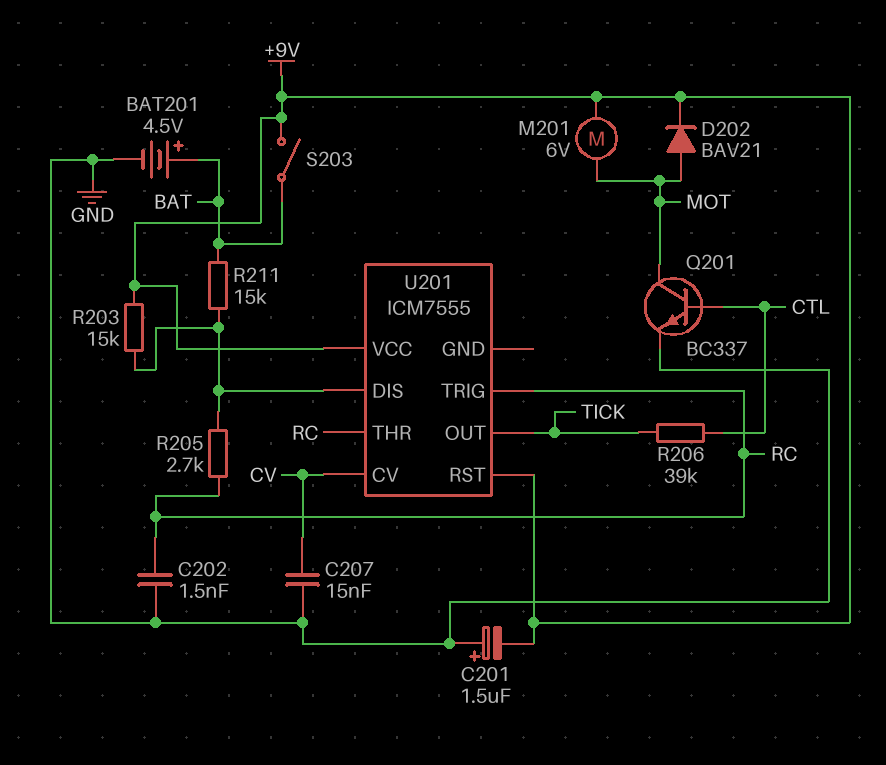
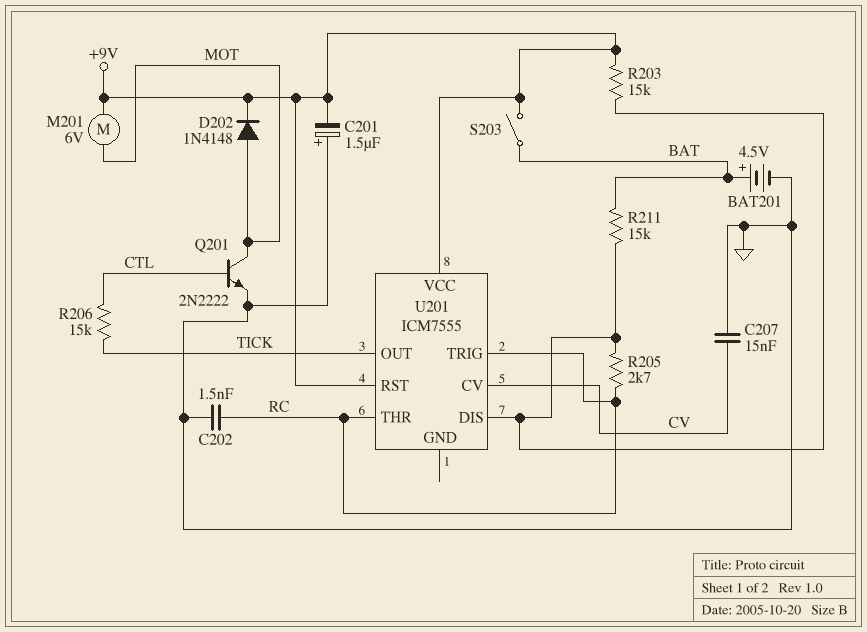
D202: diode BAV21 (A MOT, K +9V) -> diode 1N4148 (A MOT, K +9V)
Q201: NPN BC337 (B CTL, C MOT, E GND) -> NPN 2N2222 (B CTL, C MOT, E GND)
R206: 39k (CTL, TICK) -> 15k (CTL, TICK)

